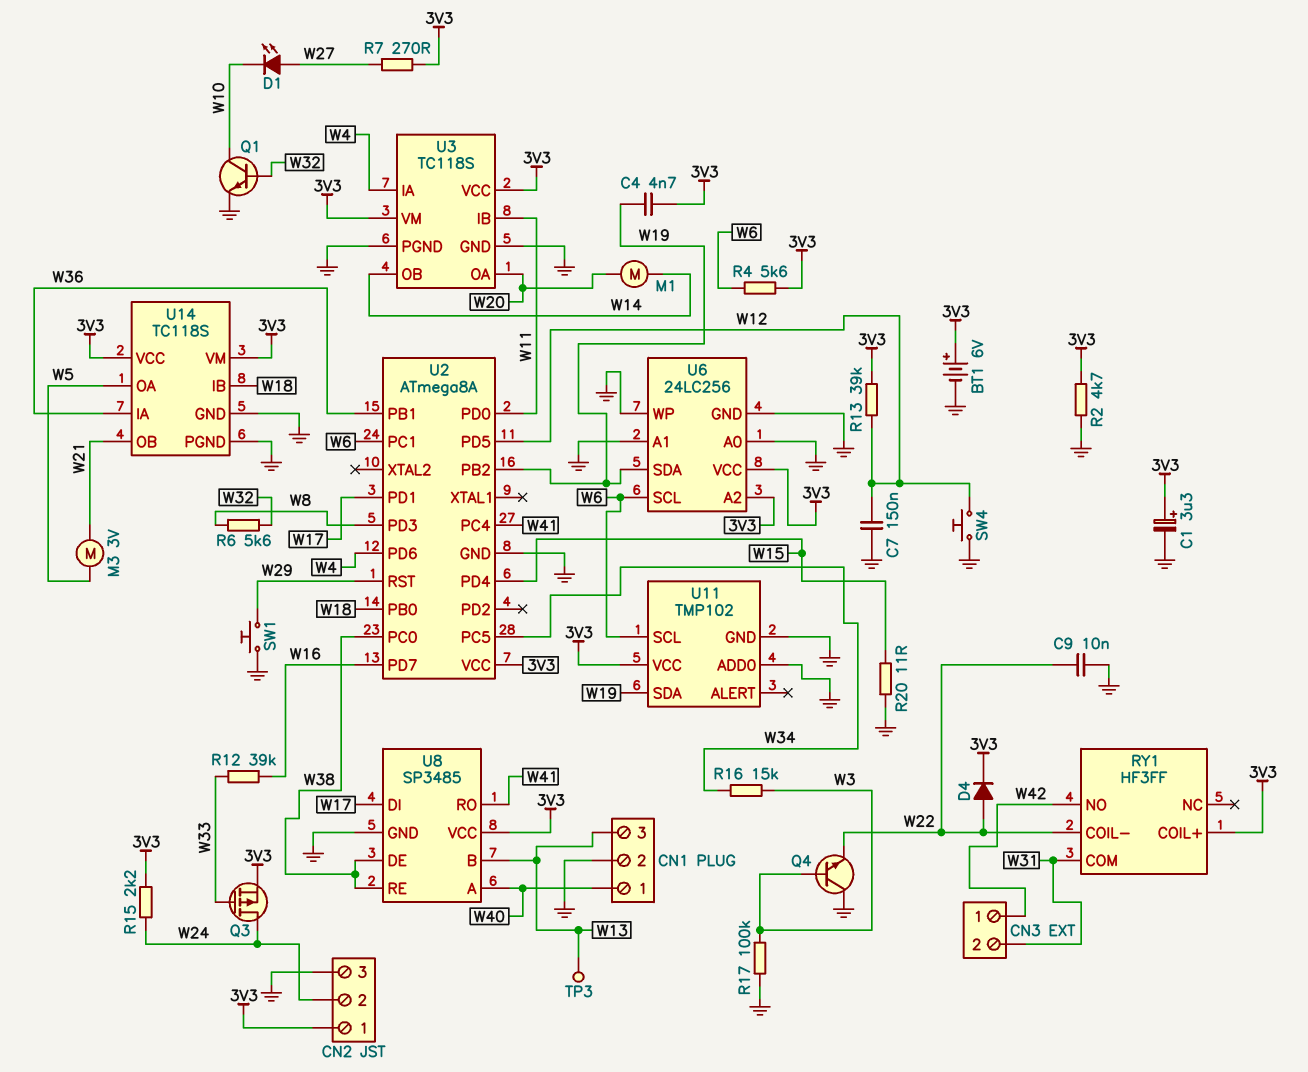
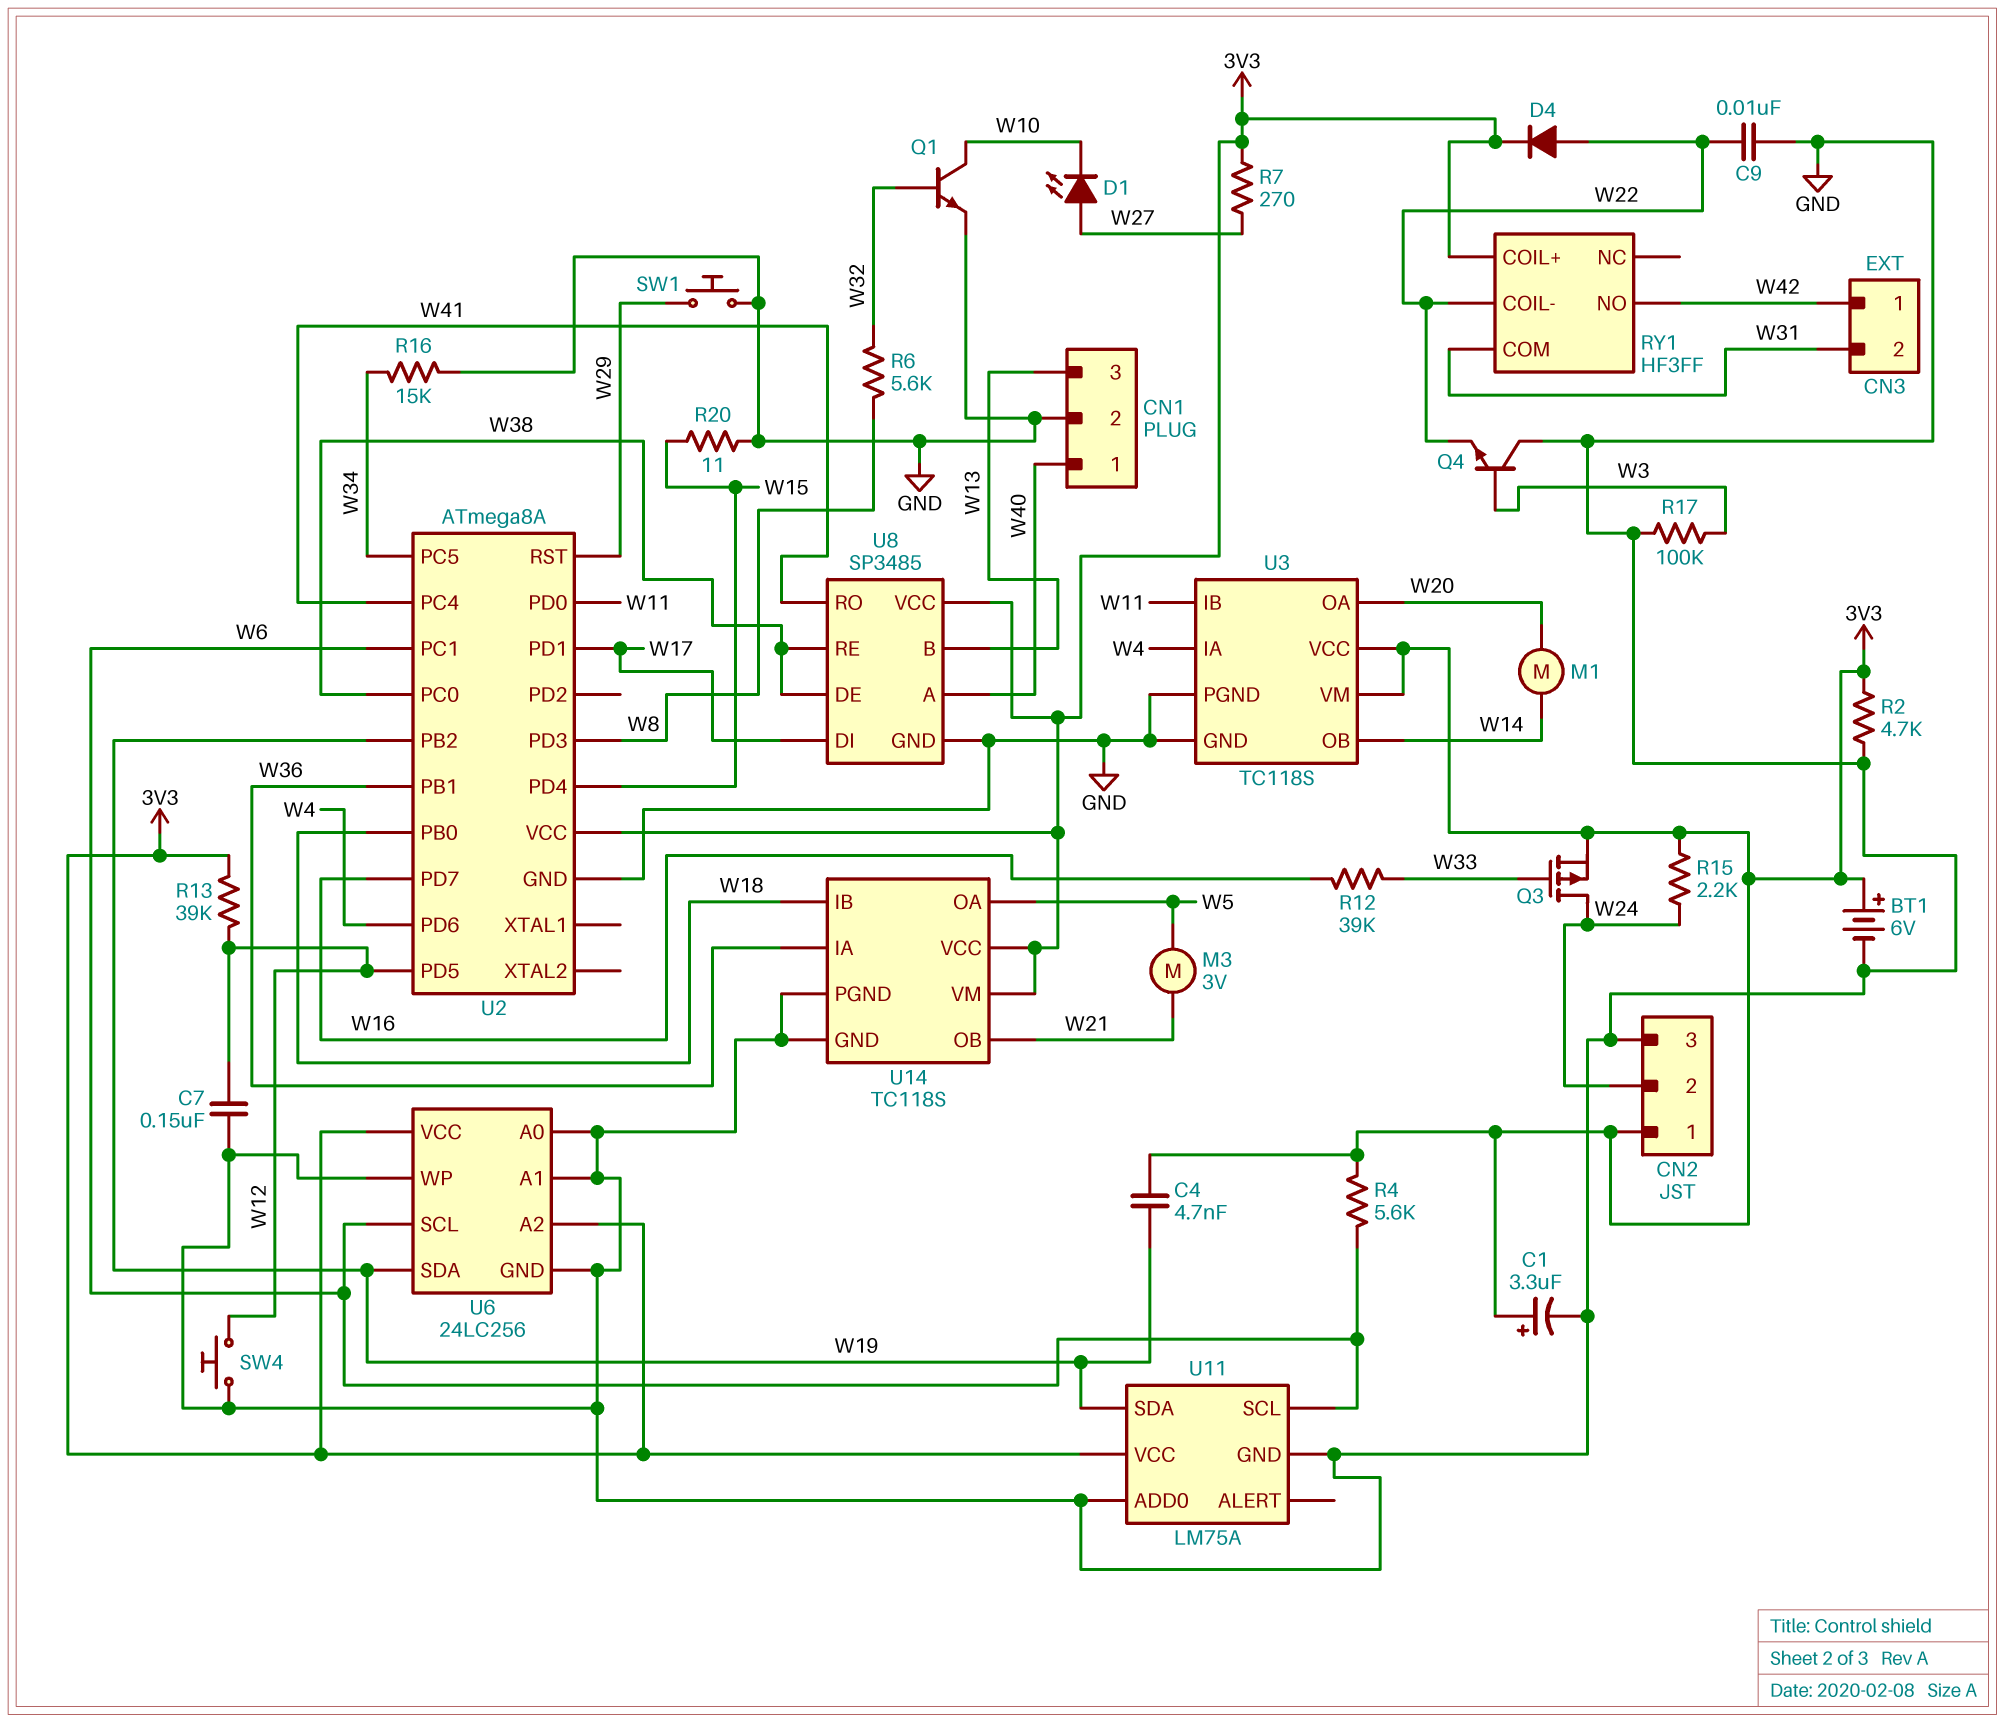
R16: 15k (W3, W34) -> 15k (GND, W34)
TP3: test point (W13) -> none
U11: TMP102 -> LM75A

